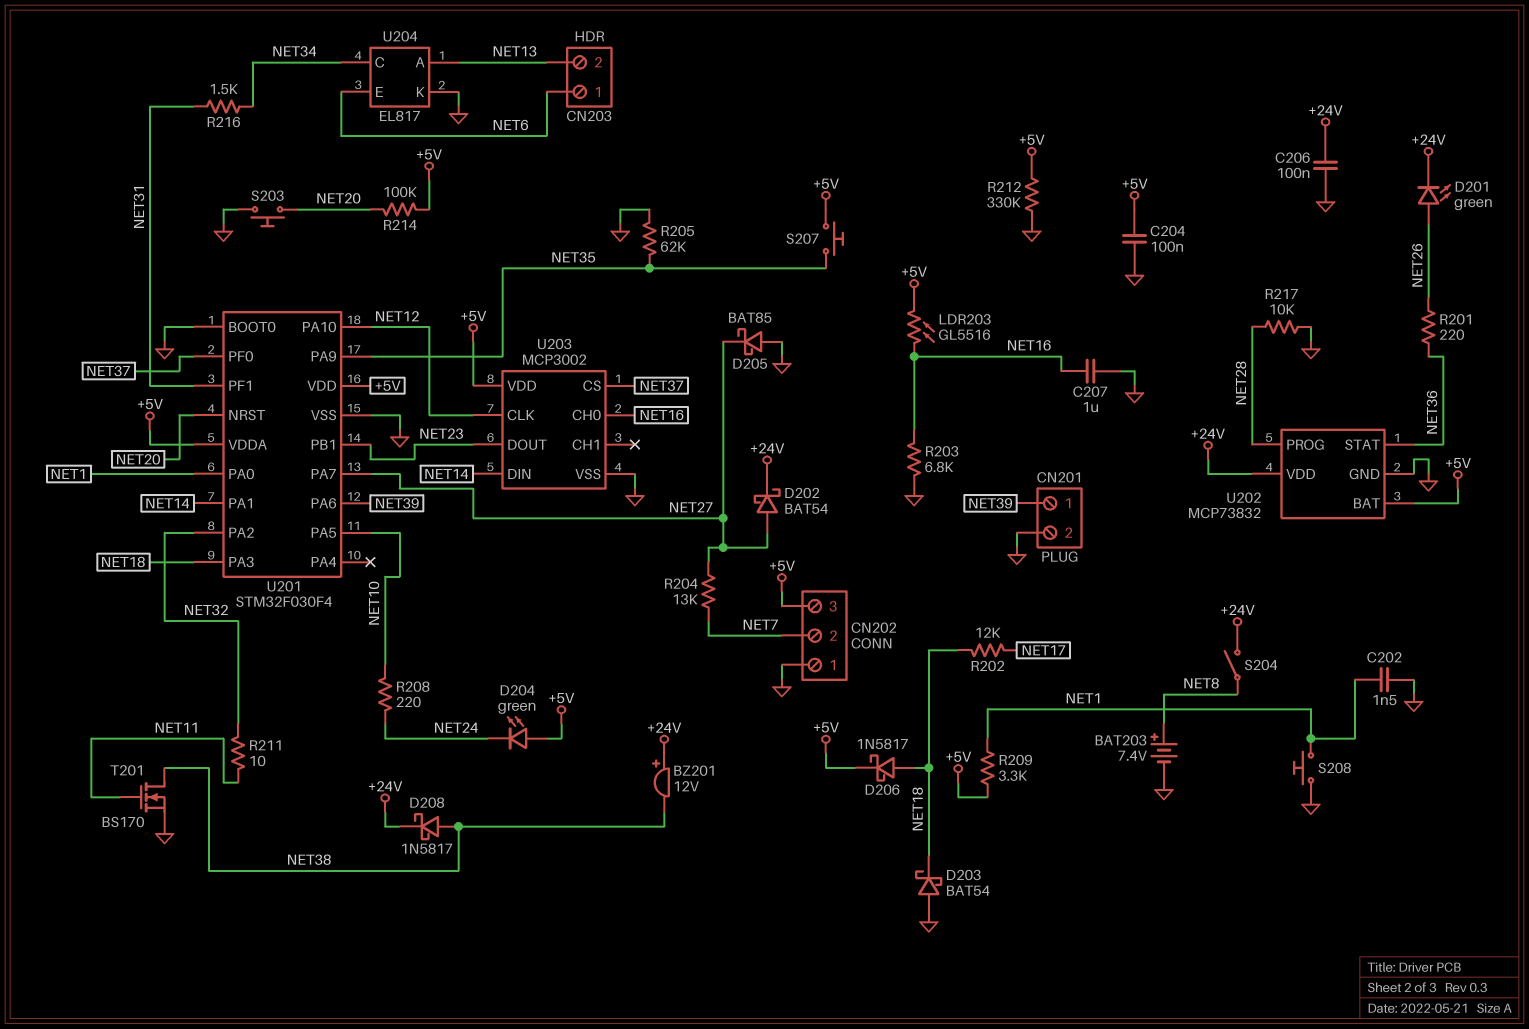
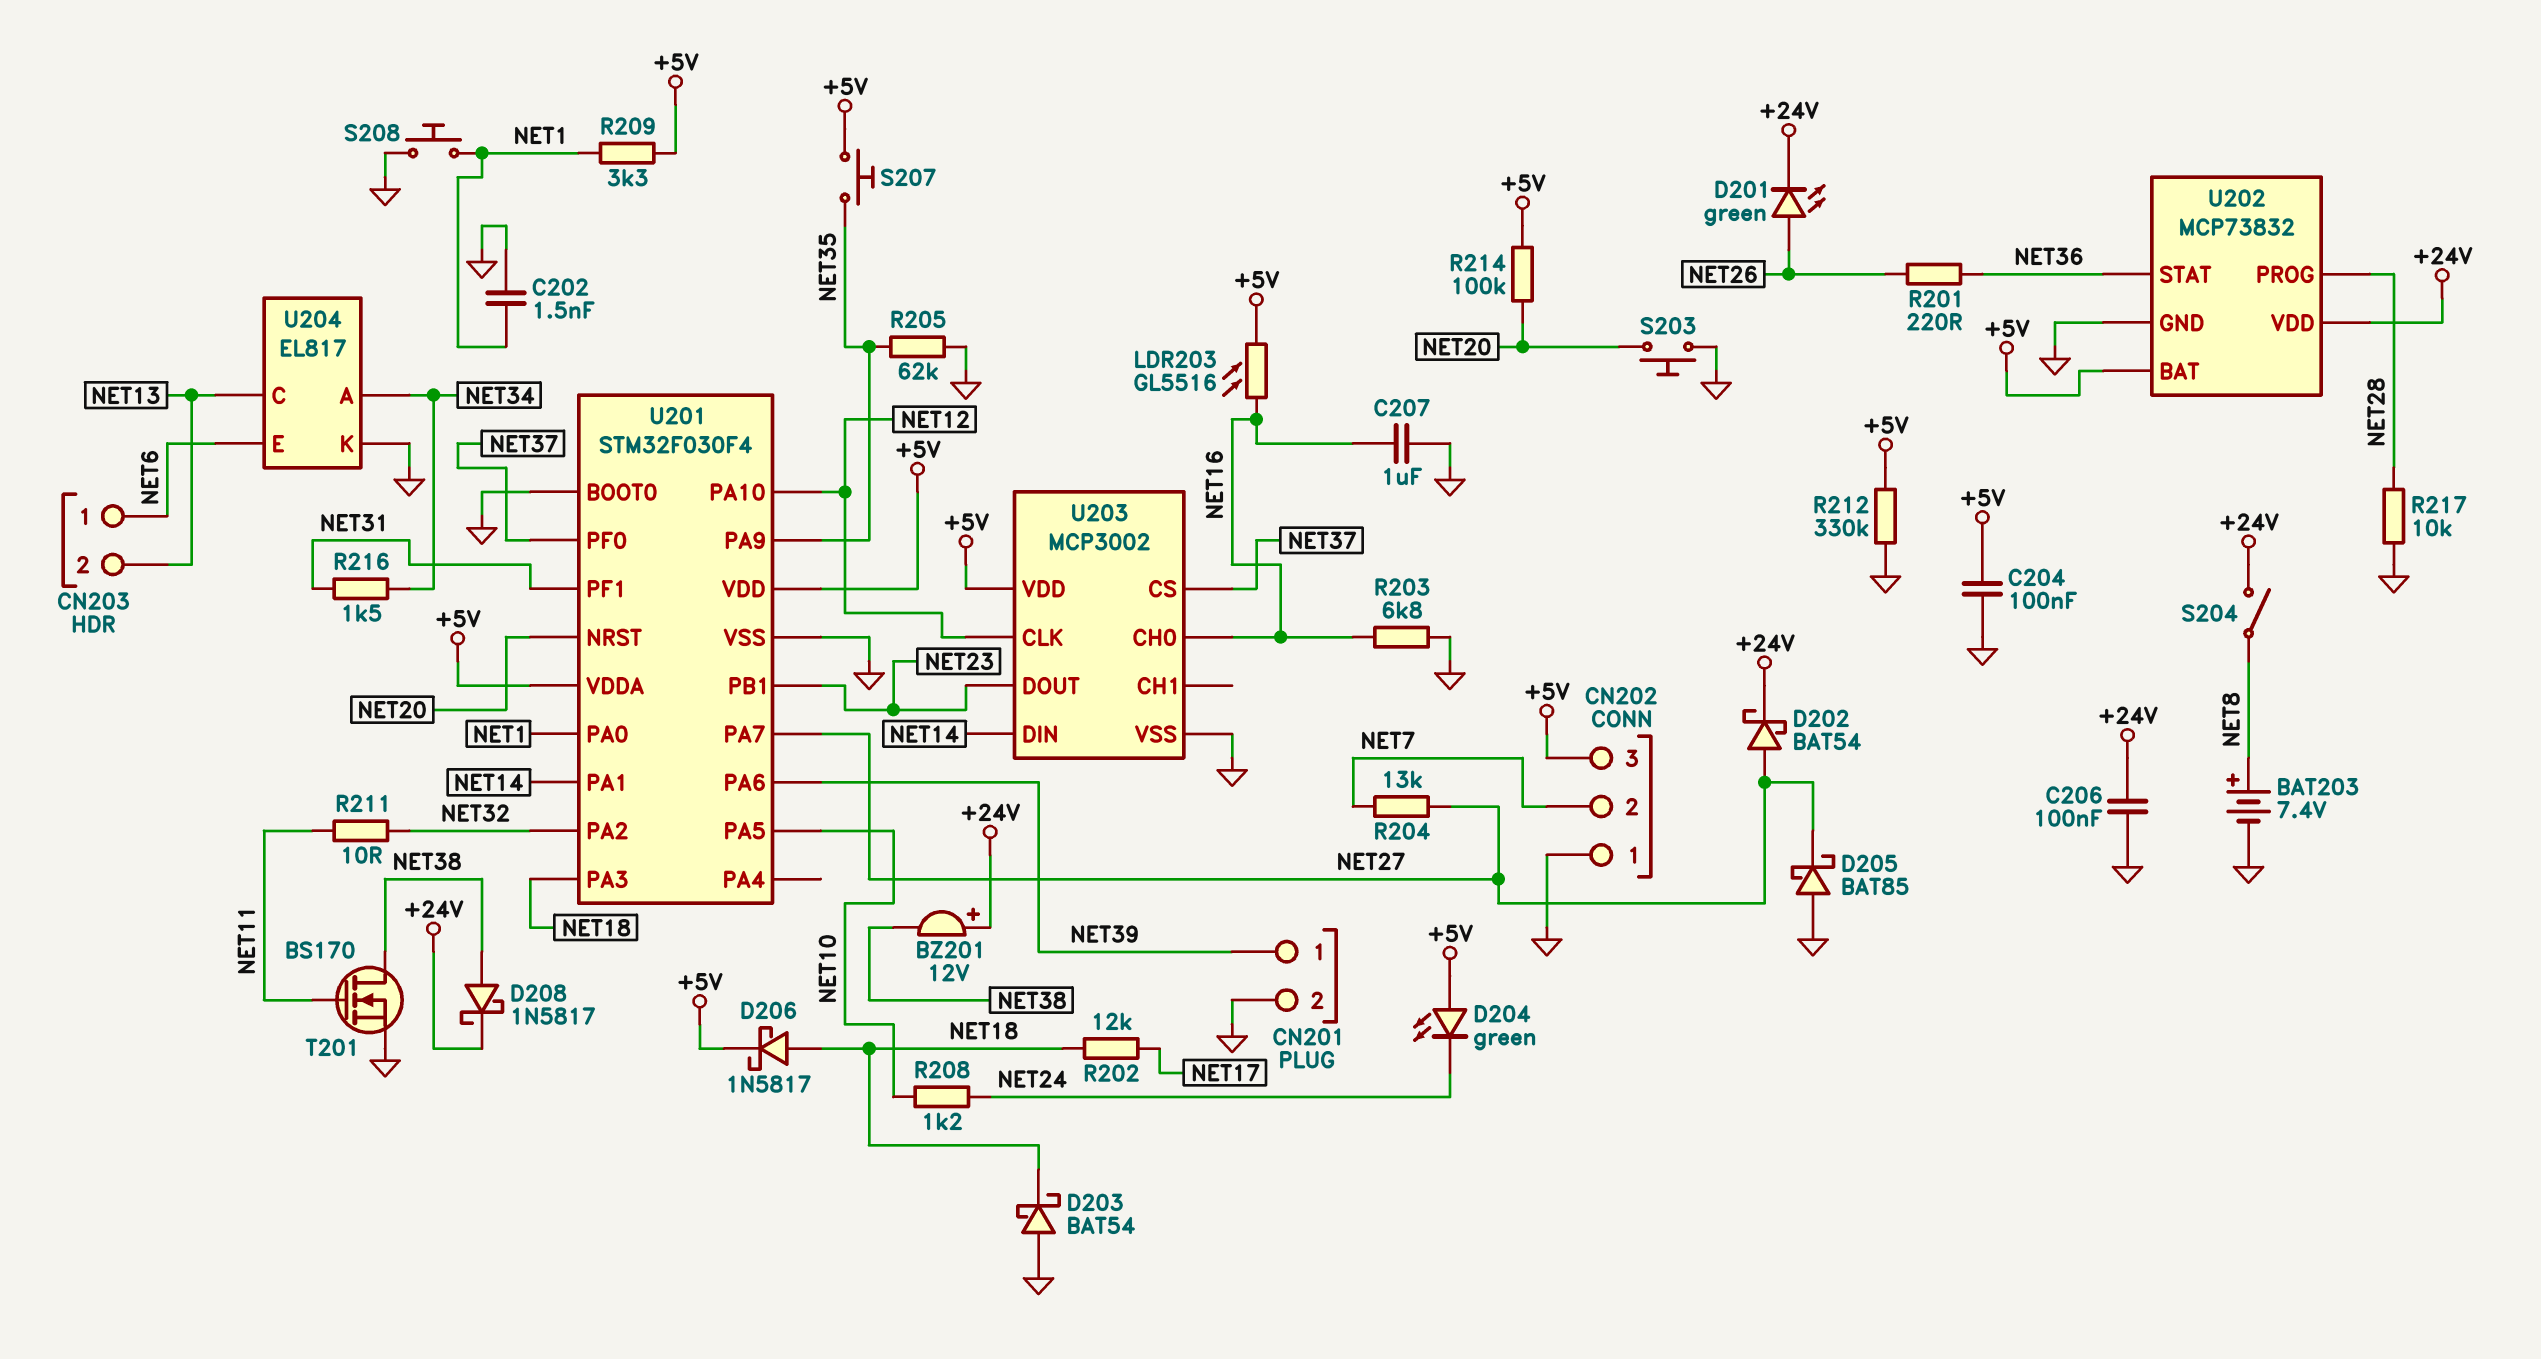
R208: 220 (NET10, NET24) -> 1.2k (NET10, NET24)
U204 pin A: NET13 -> NET34
U204 pin C: NET34 -> NET13

